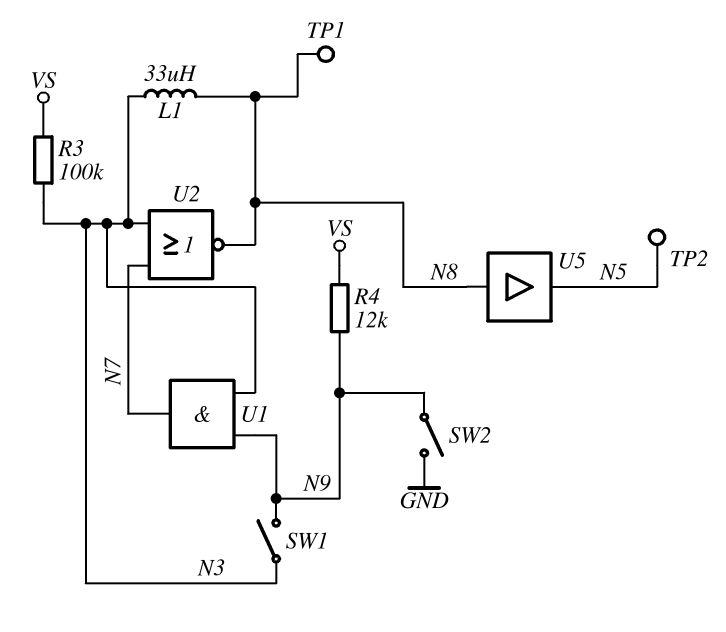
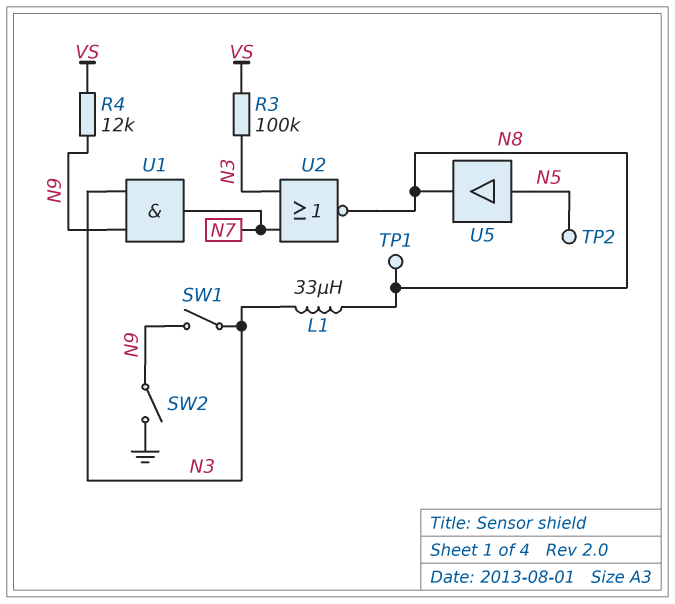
U5: buffer (in N8, out N5) -> buffer (in N5, out N8)

